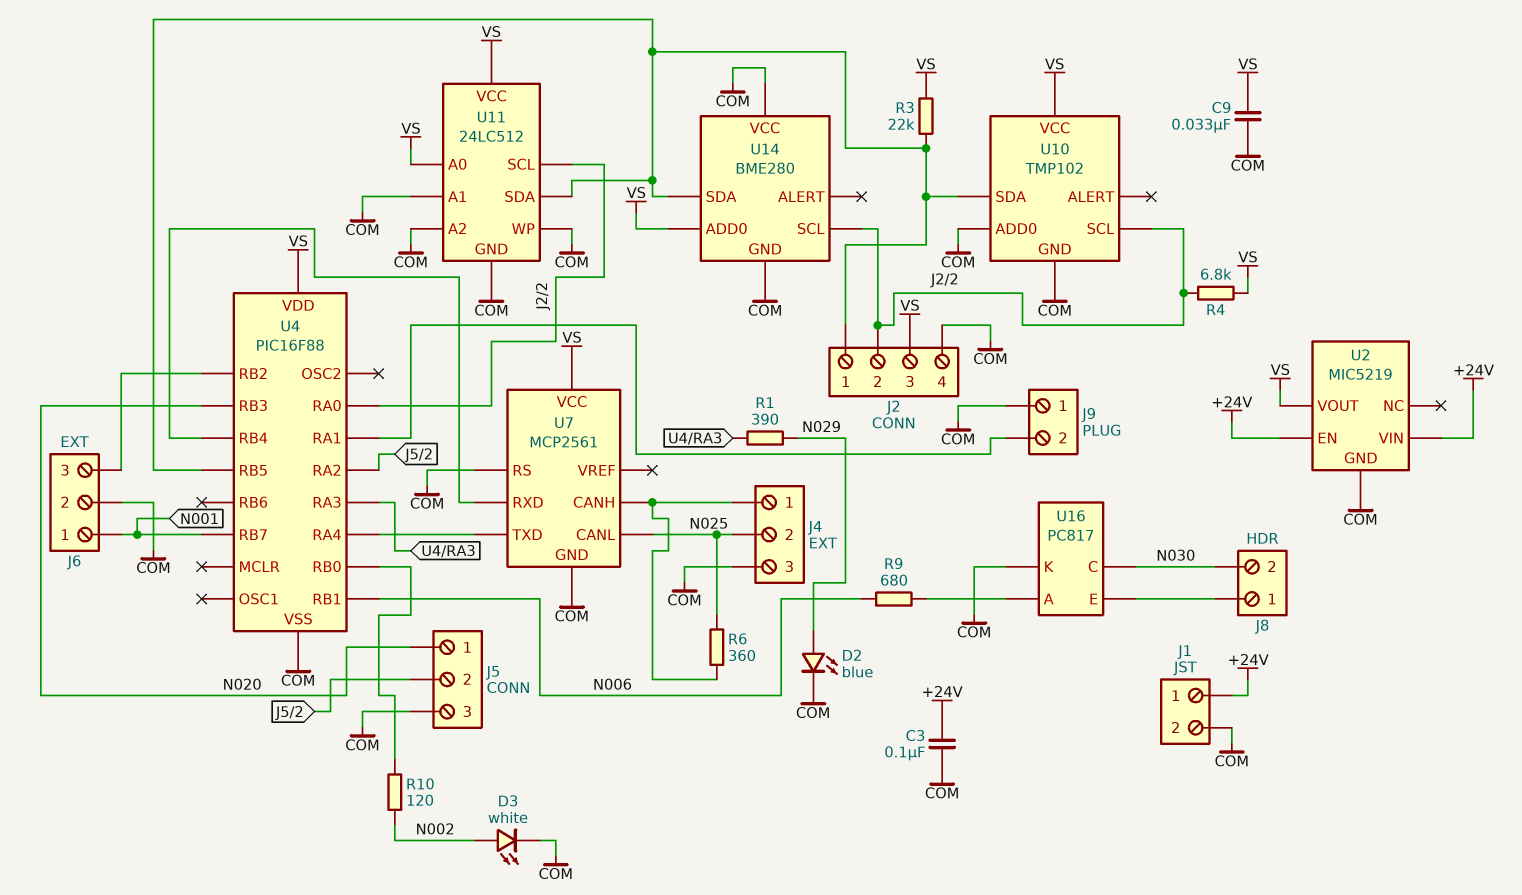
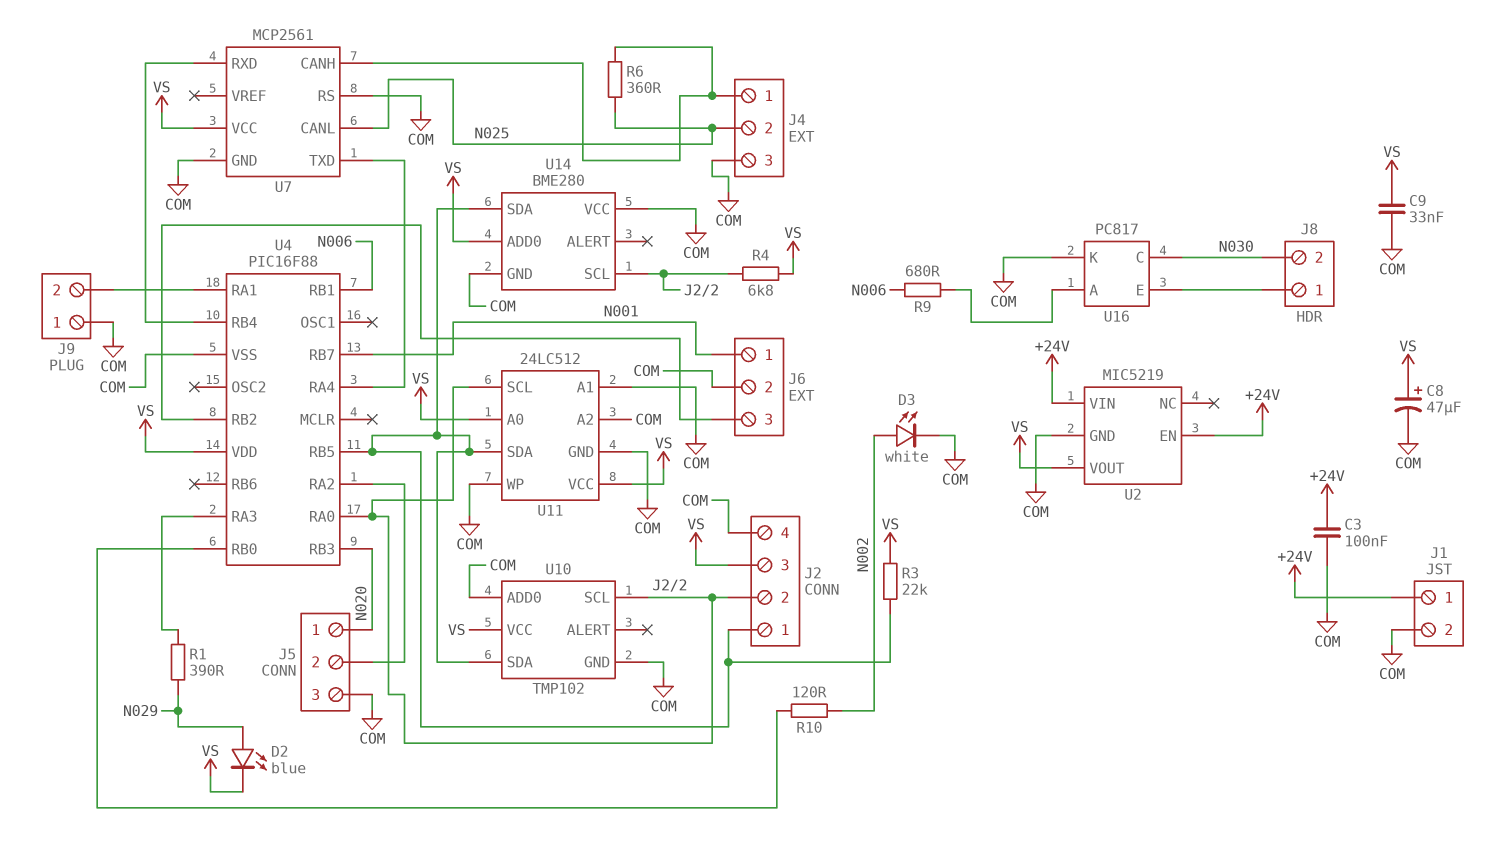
C8: none -> 47uF (plus VS, minus COM)
D2: LED blue (A N029, K COM) -> LED blue (A N029, K VS)

